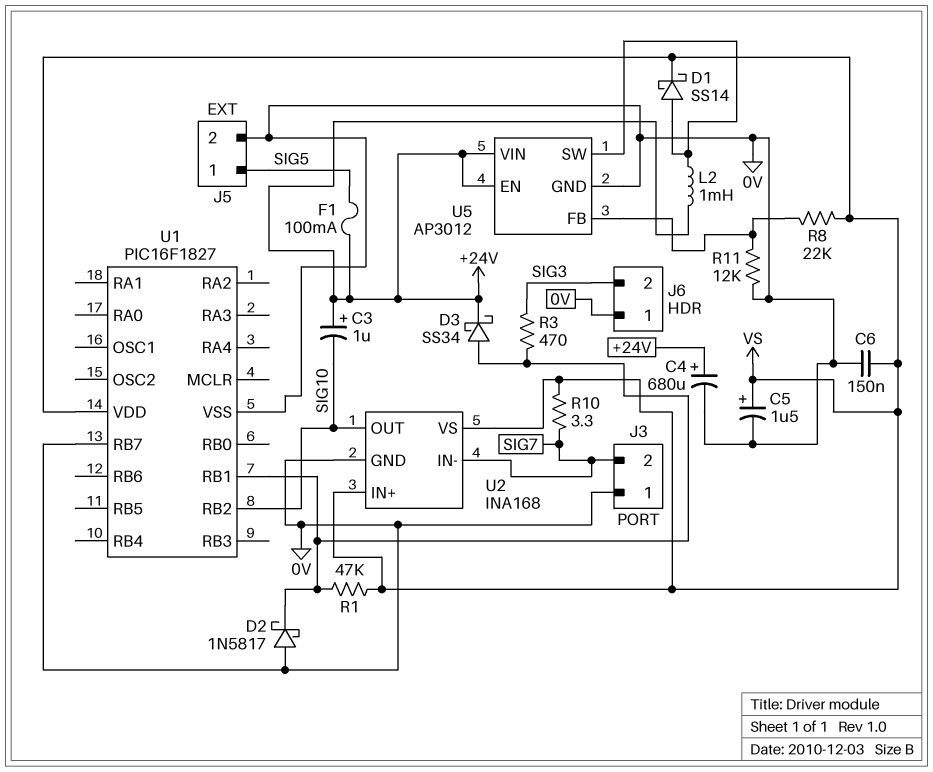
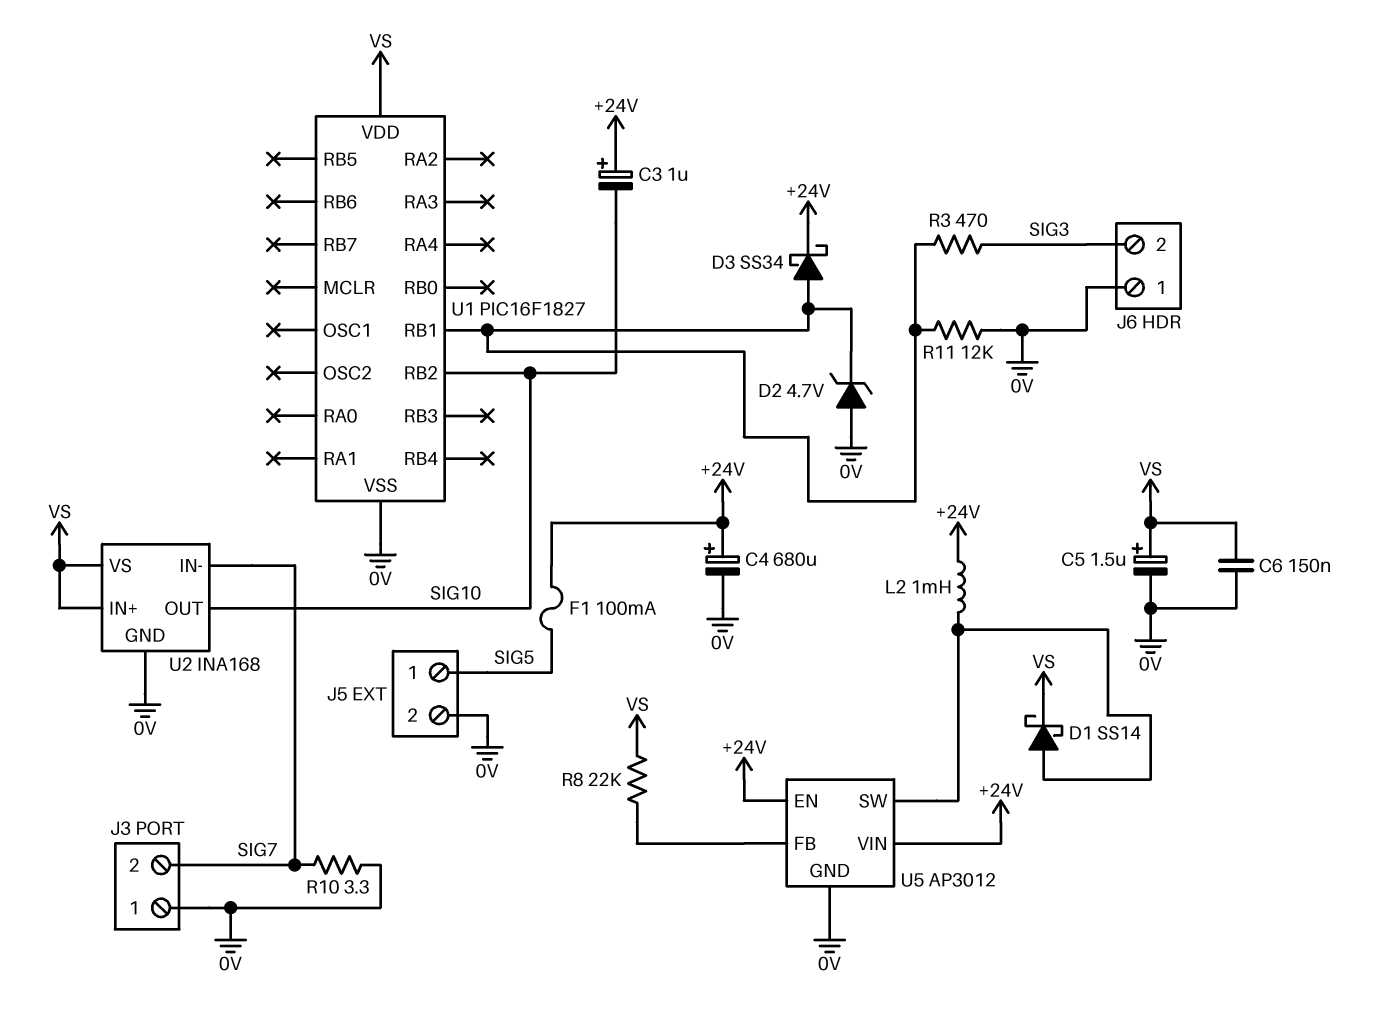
D2: schottky 1N5817 (A 0V, K U1/RB1) -> zener 4.7V (A 0V, K U1/RB1)
R1: 47k (U1/RB1, VS) -> none
R10: 3.3 (SIG7, VS) -> 3.3 (0V, SIG7)
R11: 12k (0V, U5/FB) -> 12k (0V, U1/RB1)
U1 pin RB7: 0V -> none

